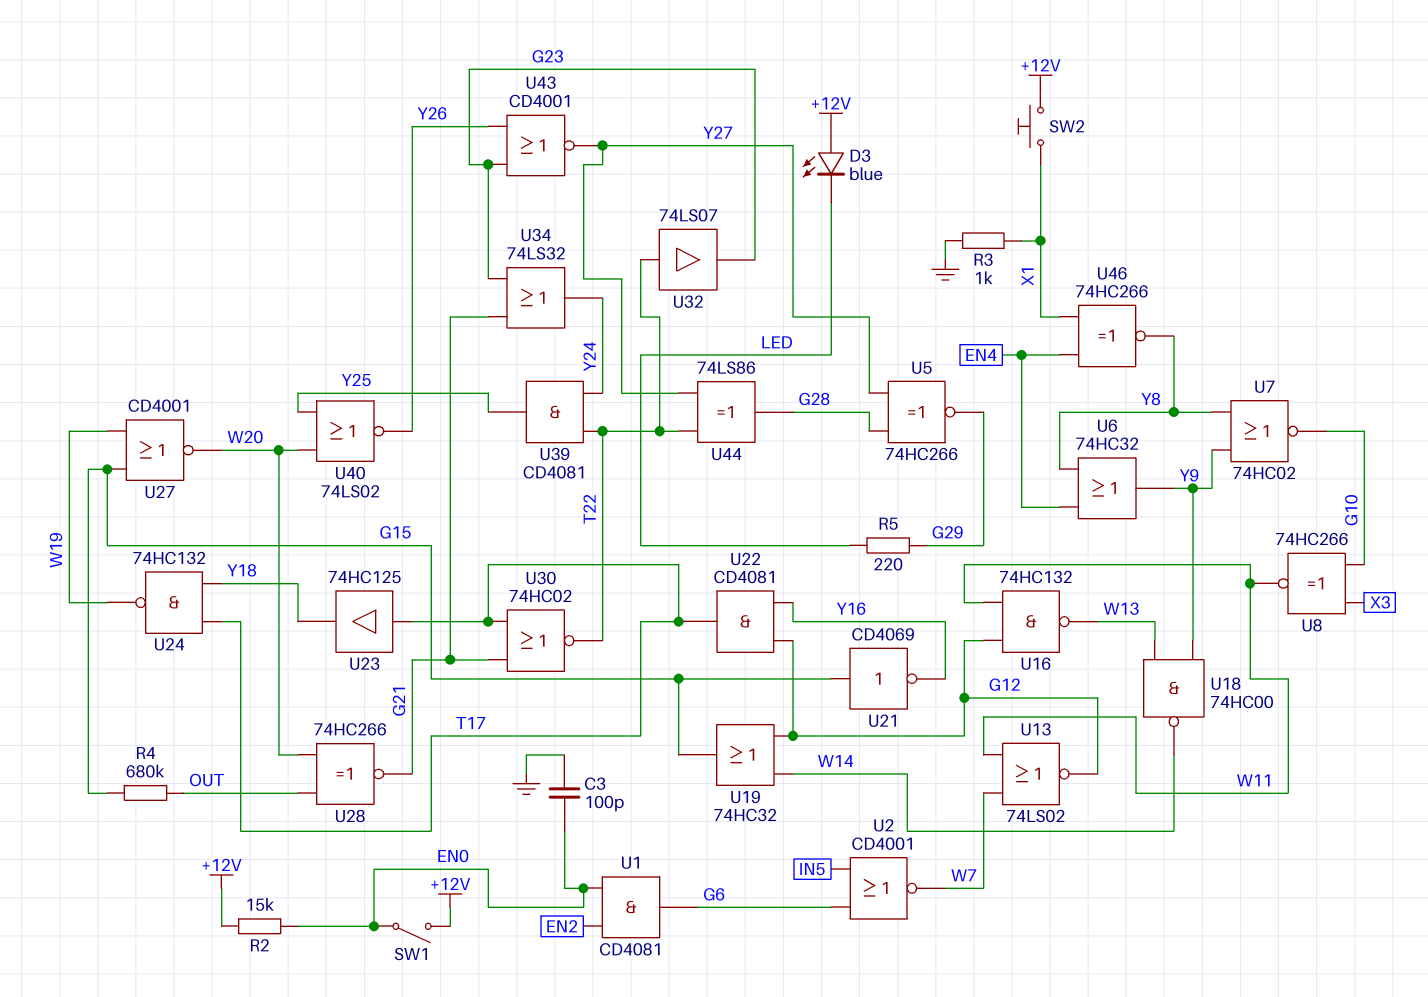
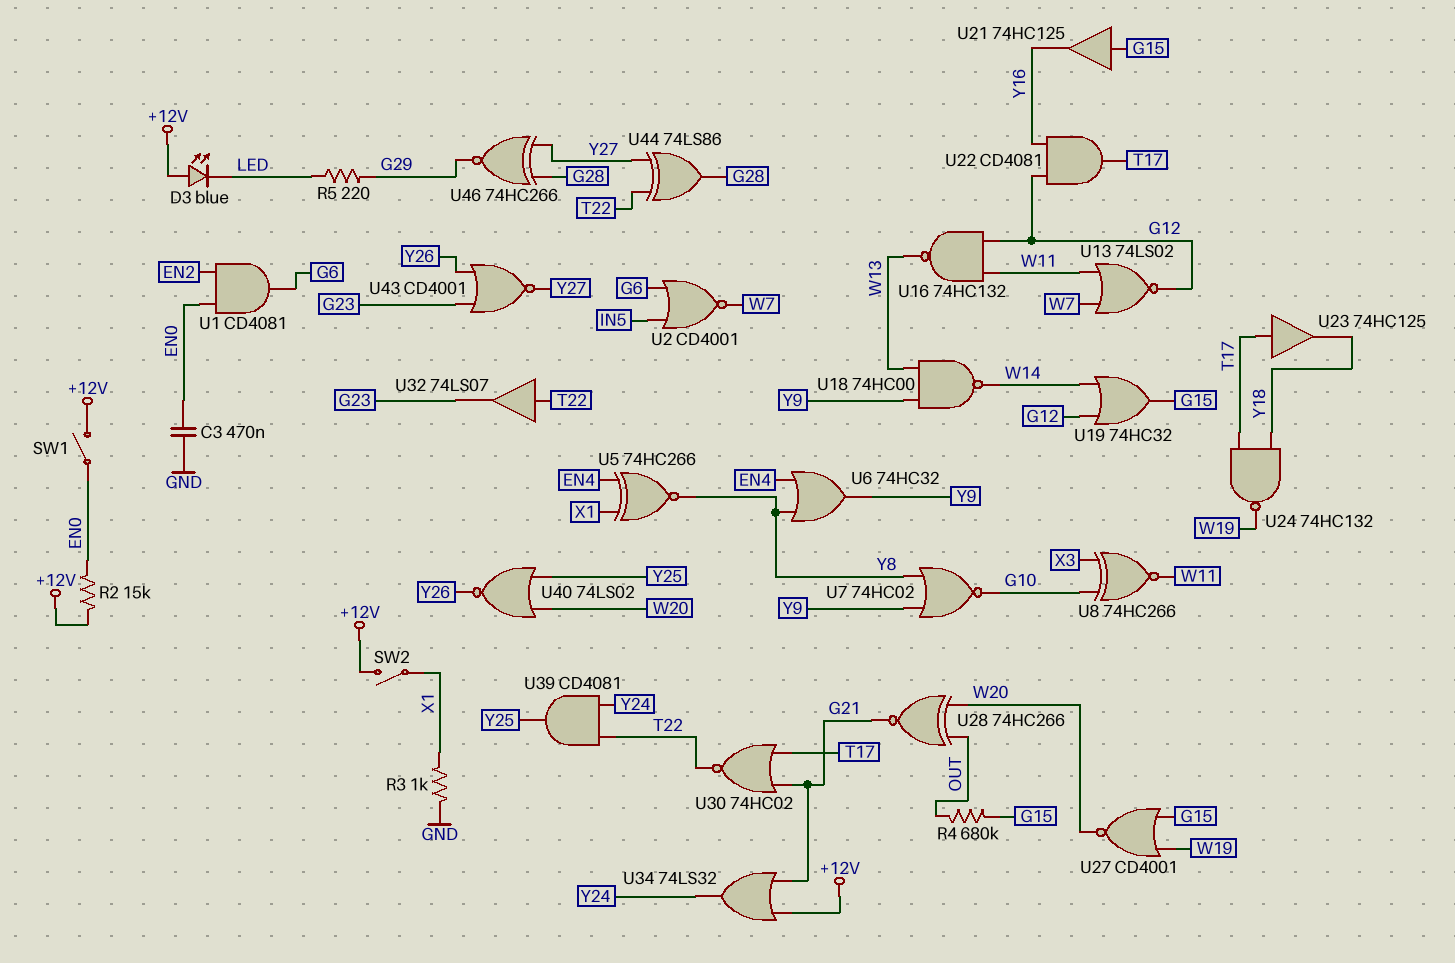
C3: 100pF (EN0, GND) -> 470nF (EN0, GND)
SW2: button (+12V, X1) -> switch (+12V, X1)
U5: XNOR 74HC266 (in G28, in Y27, out G29) -> XNOR 74HC266 (in EN4, in X1, out Y8)
U21: NOT CD4069 (in G15, out Y16) -> buffer 74HC125 (in G15, out Y16)
U34: OR 74LS32 (in G21, in G23, out Y24) -> OR 74LS32 (in +12V, in G21, out Y24)
U46: XNOR 74HC266 (in EN4, in X1, out Y8) -> XNOR 74HC266 (in G28, in Y27, out G29)

